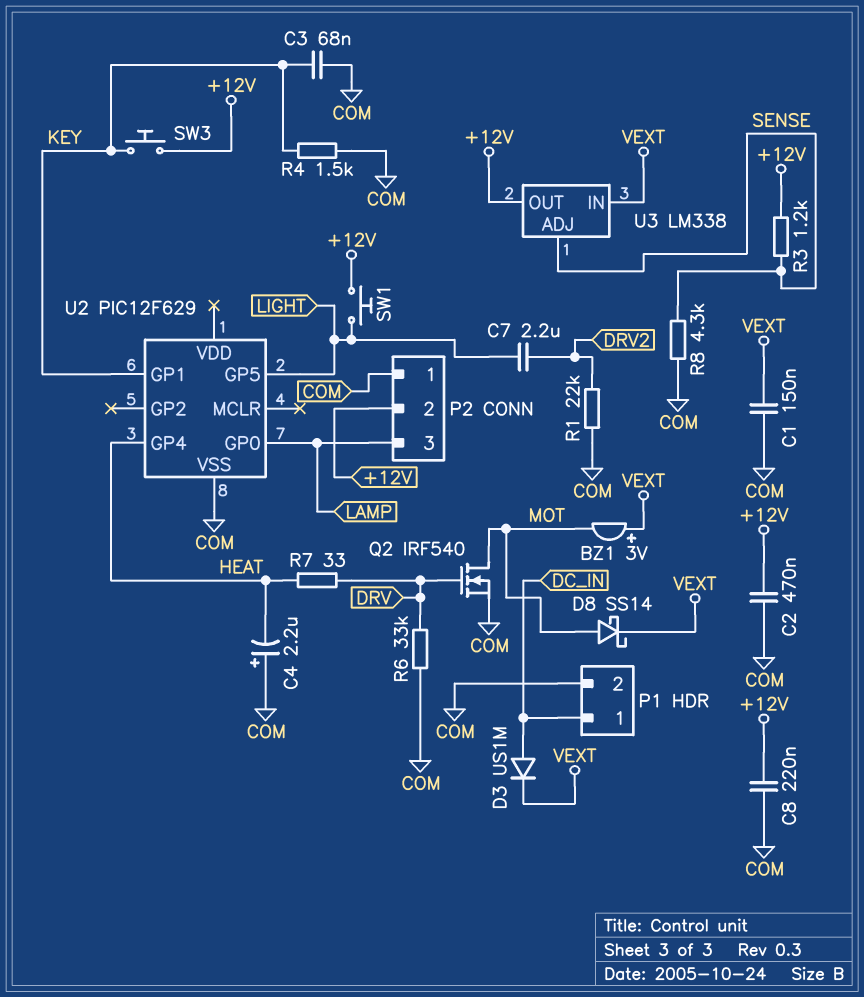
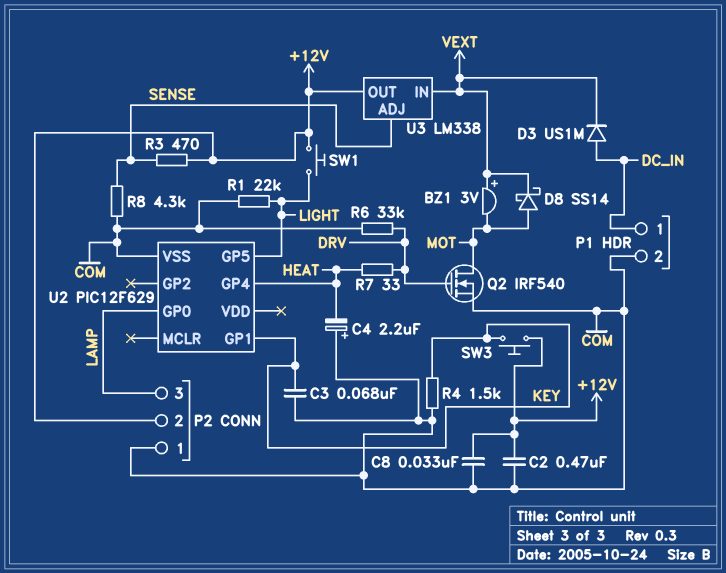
C1: 150nF (COM, VEXT) -> none
C7: 2.2uF (DRV2, LIGHT) -> none
C8: 220nF (+12V, COM) -> 33nF (+12V, COM)
R1: 22k (COM, DRV2) -> 22k (COM, LIGHT)
R3: 1.2k (+12V, SENSE) -> 470 (+12V, SENSE)

